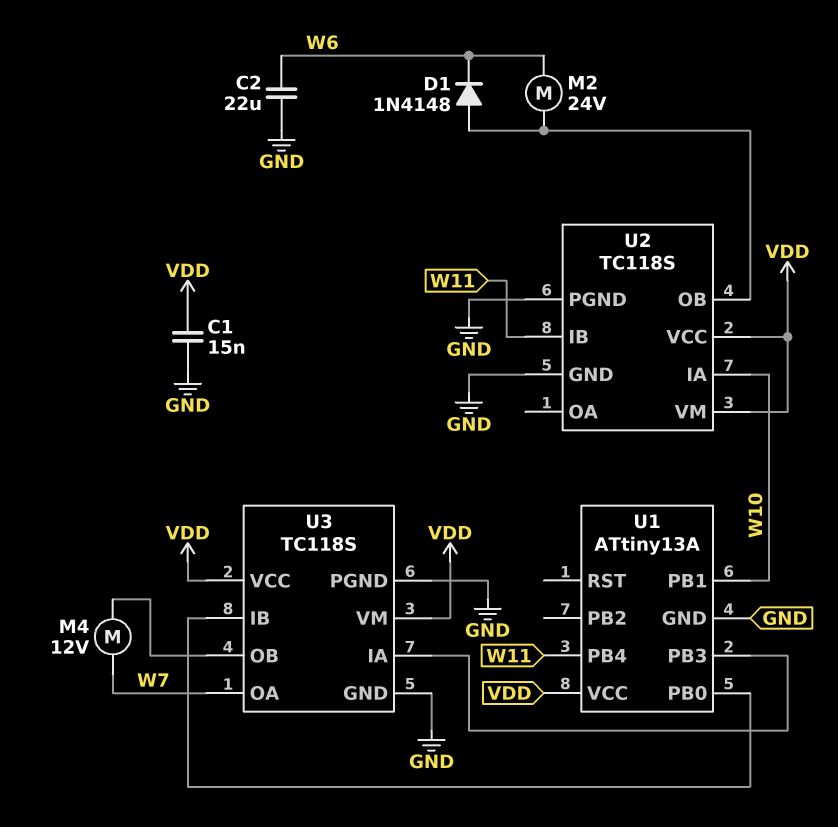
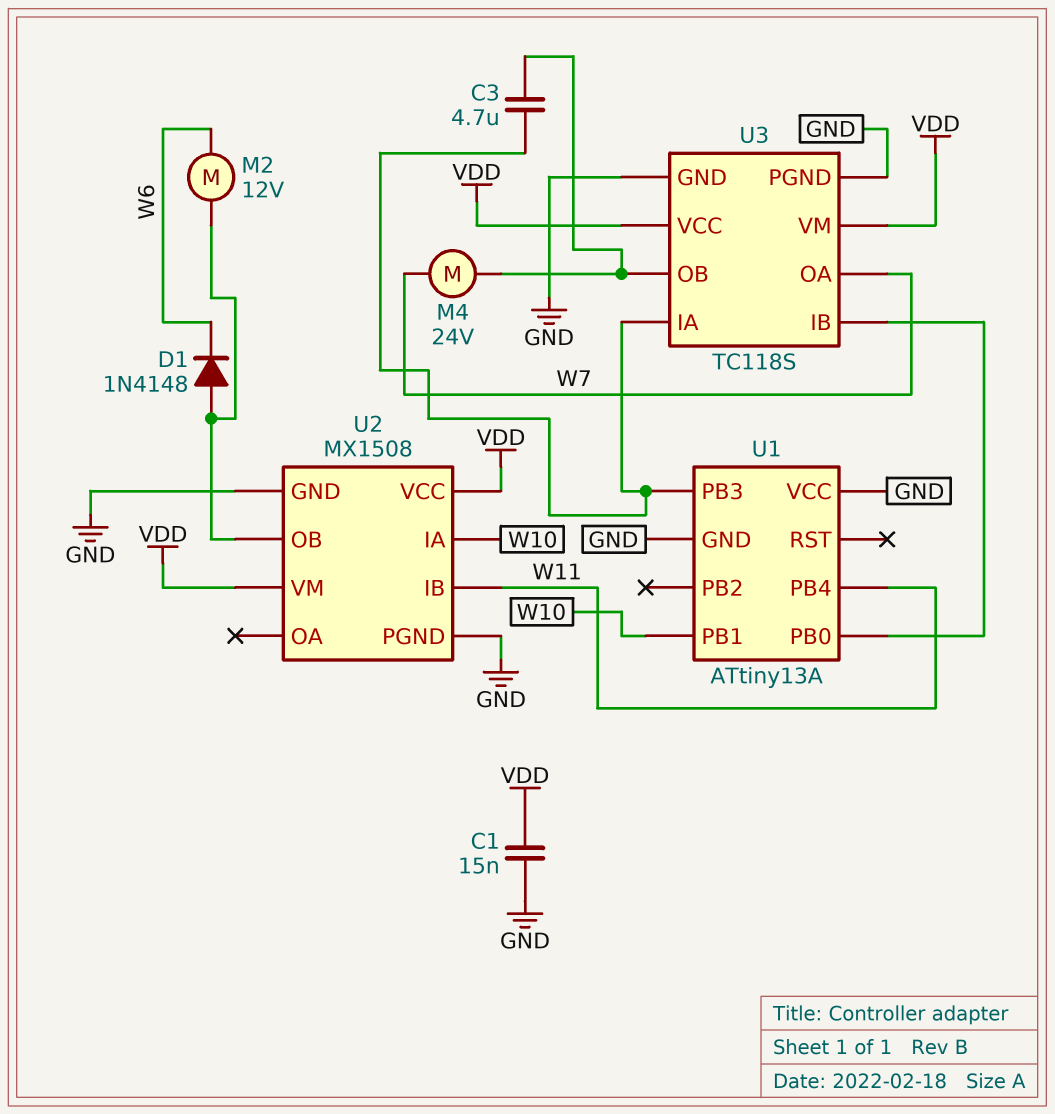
C2: 22uF (GND, W6) -> none
C3: none -> 4.7uF (U1/PB3, U3/OB)
M2: motor 24V (U2/OB, W6) -> motor 12V (U2/OB, W6)
M4: motor 12V (U3/OB, W7) -> motor 24V (U3/OB, W7)
U1 pin VCC: VDD -> GND
U2: TC118S -> MX1508

